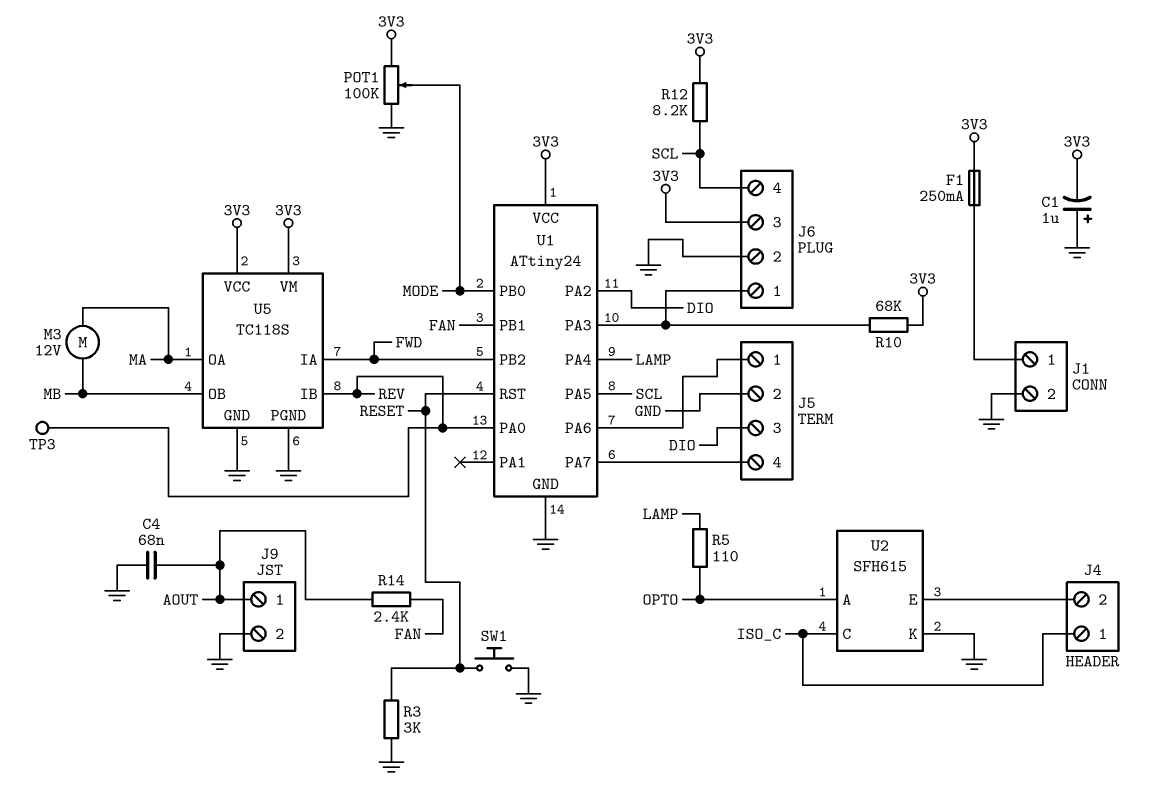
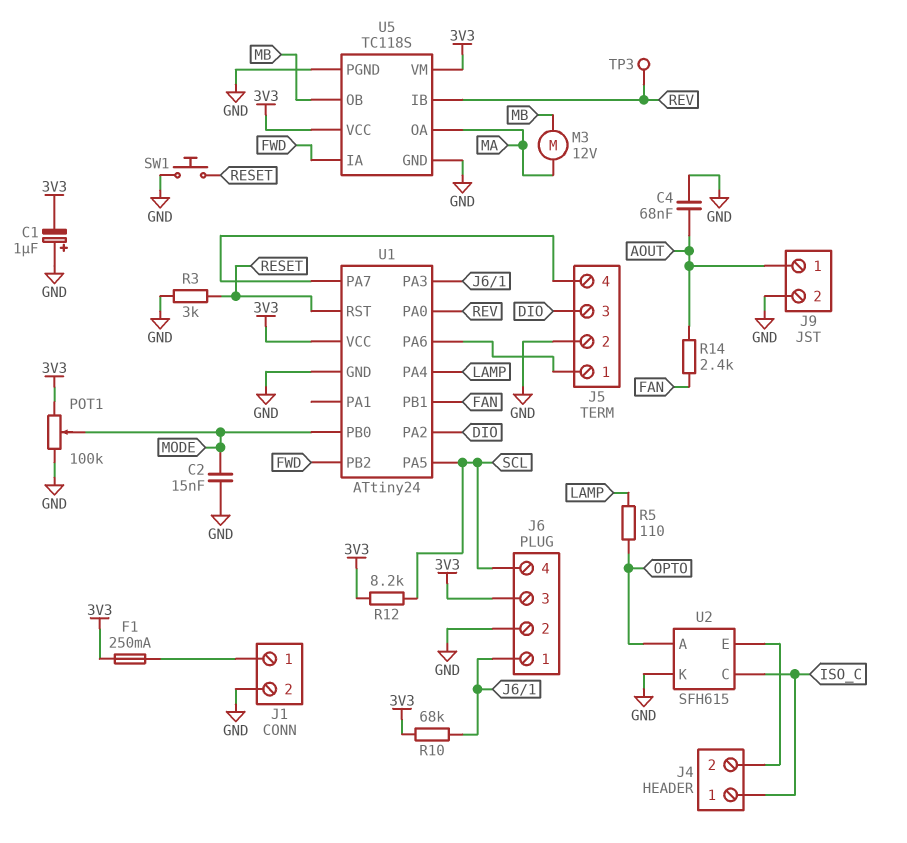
C2: none -> 15nF (GND, MODE)

